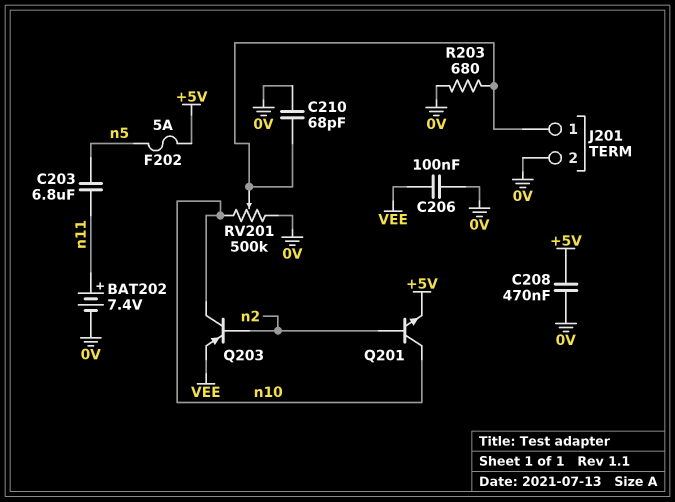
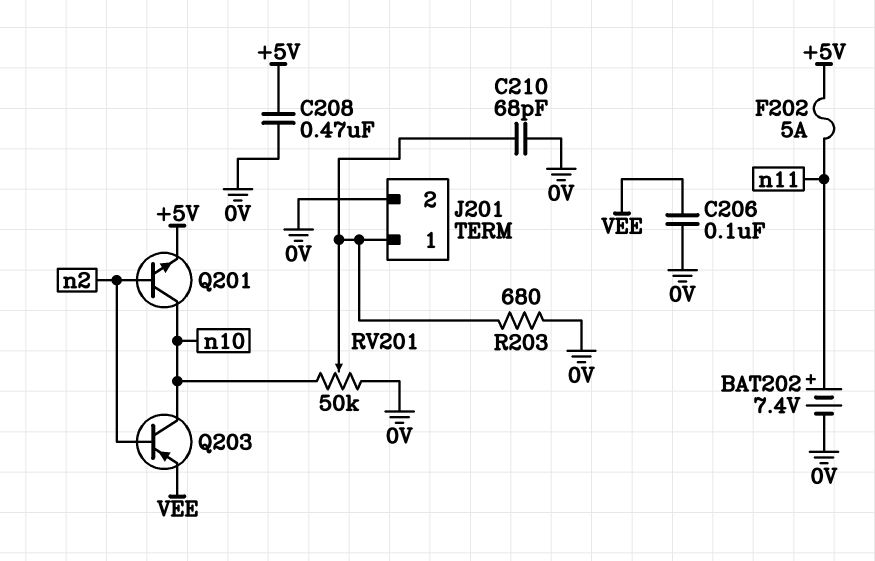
C203: 6.8uF (n5, n11) -> none
F202: 5A (+5V, n5) -> 5A (+5V, n11)
RV201: 500k (0V, n10, wiper J201/1) -> 50k (0V, n10, wiper J201/1)

